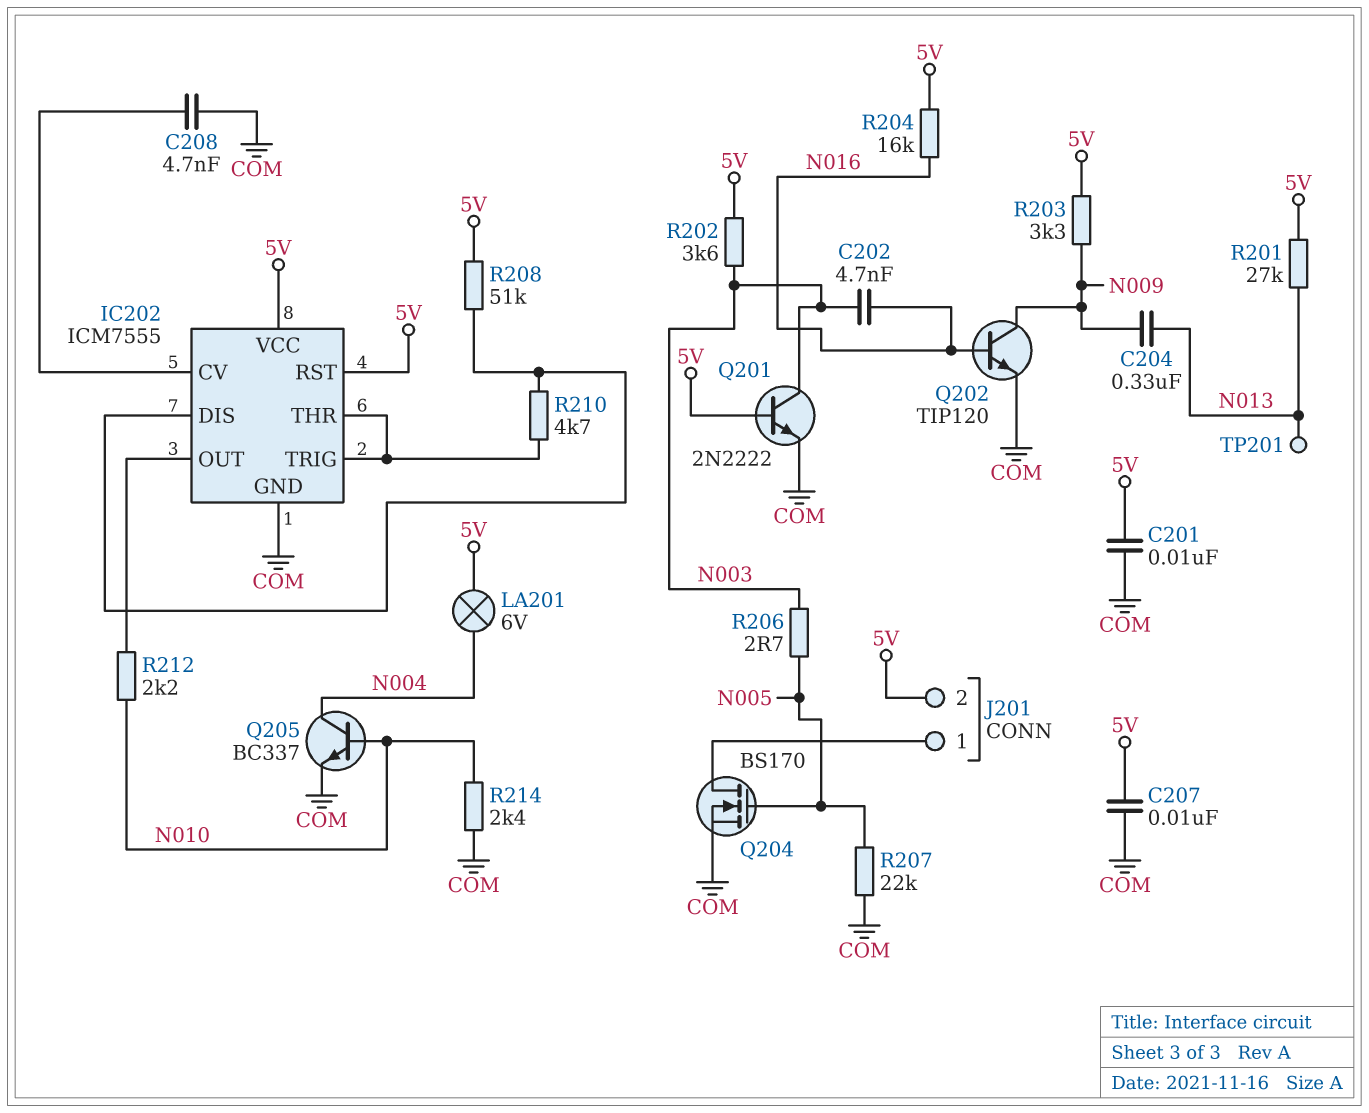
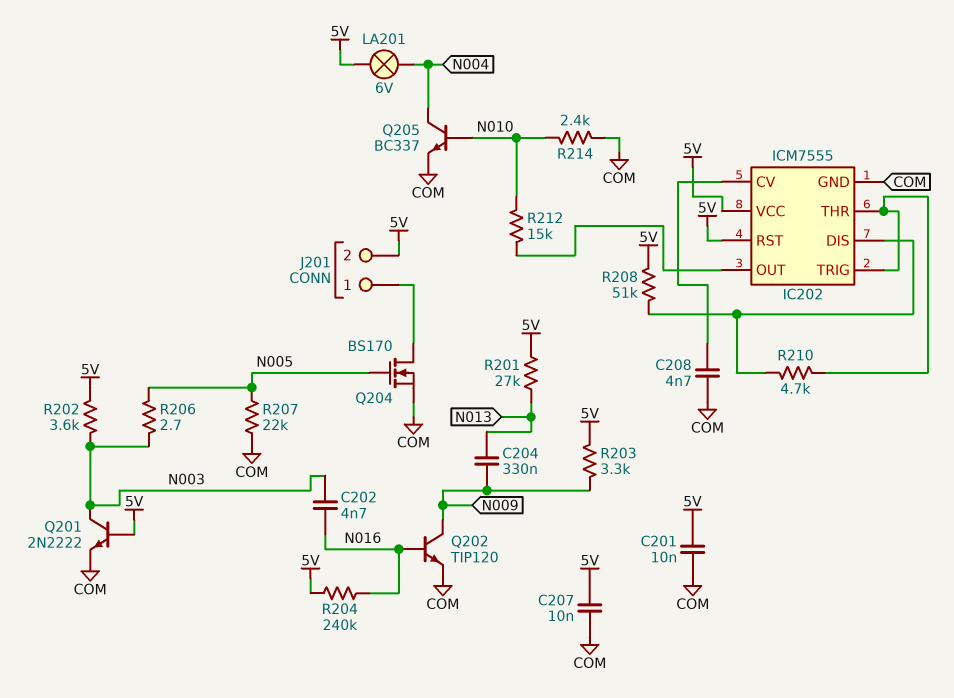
R204: 16k (5V, N016) -> 240k (5V, N016)
R212: 2.2k (IC202/OUT, N010) -> 15k (IC202/OUT, N010)
TP201: test point (N013) -> none

